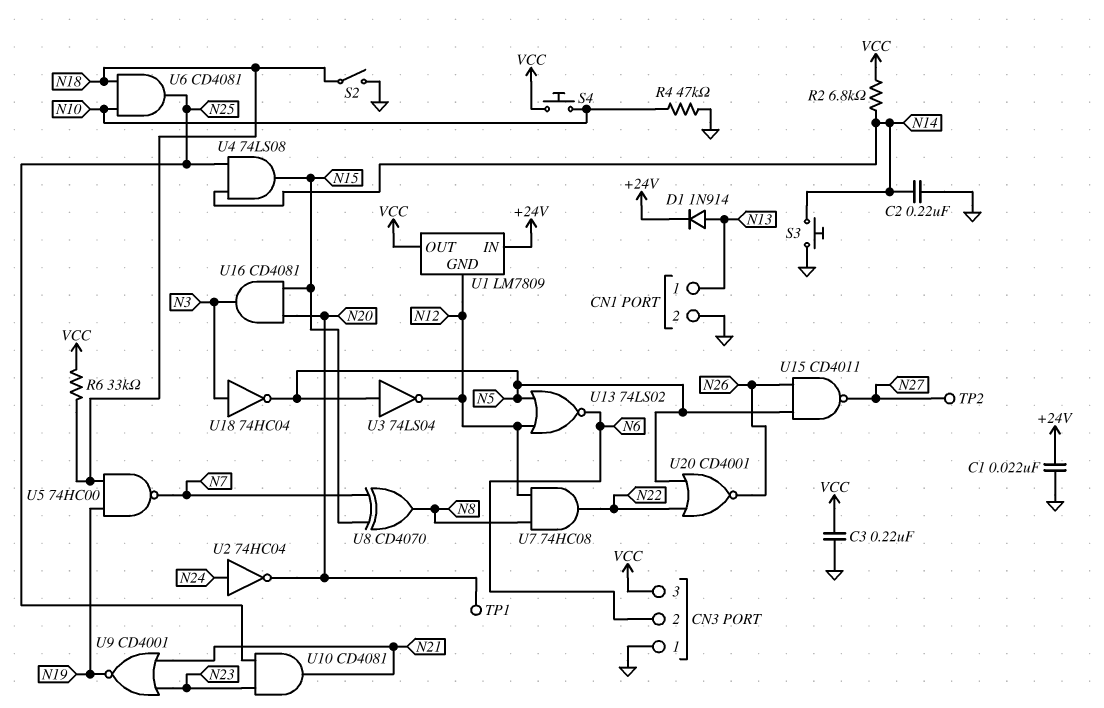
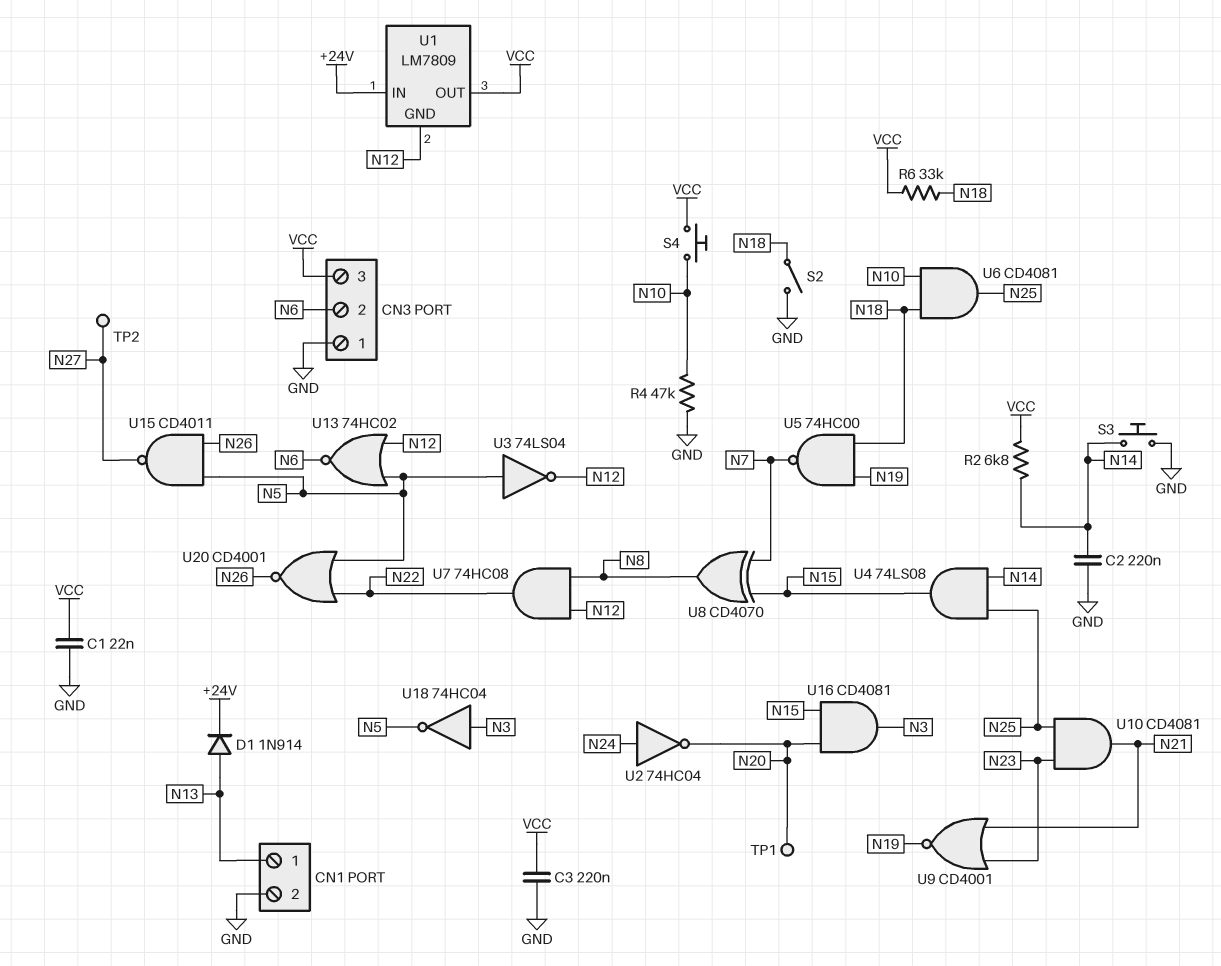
C1: 22nF (+24V, GND) -> 22nF (GND, VCC)
U13: NOR 74LS02 (in N5, in N12, out N6) -> NOR 74HC02 (in N5, in N12, out N6)

